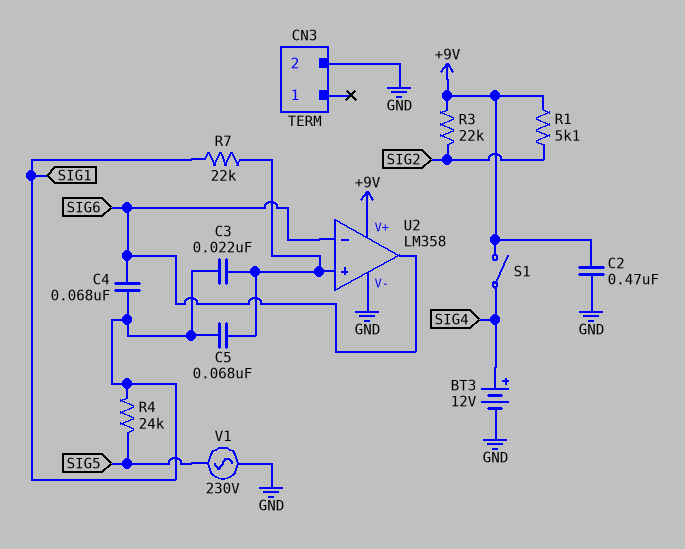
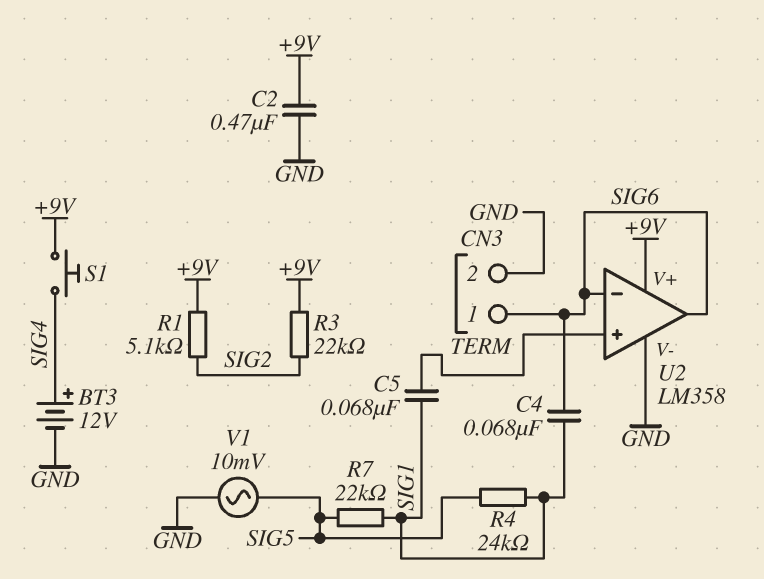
C3: 22nF (SIG1, U2/in+) -> none
CN3 pin 1: none -> SIG6
R7: 22k (SIG1, U2/in+) -> 22k (SIG1, SIG5)
S1: switch (+9V, SIG4) -> button (+9V, SIG4)
V1: AC 230V (GND, SIG5) -> AC 10mV (GND, SIG5)

